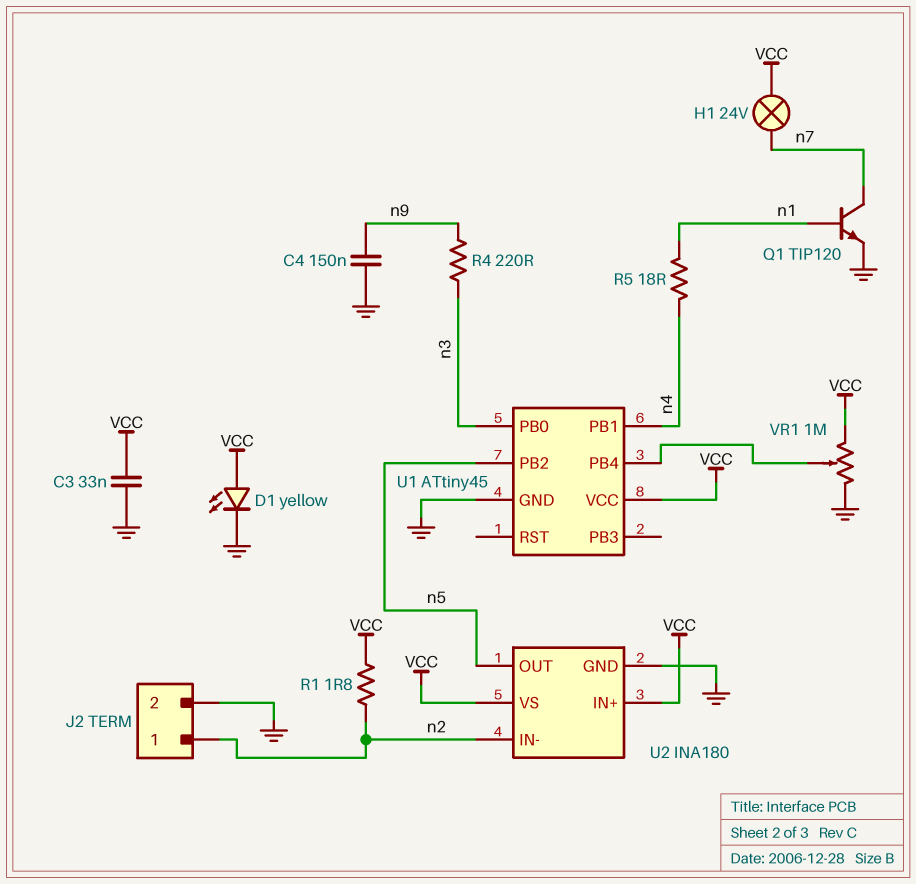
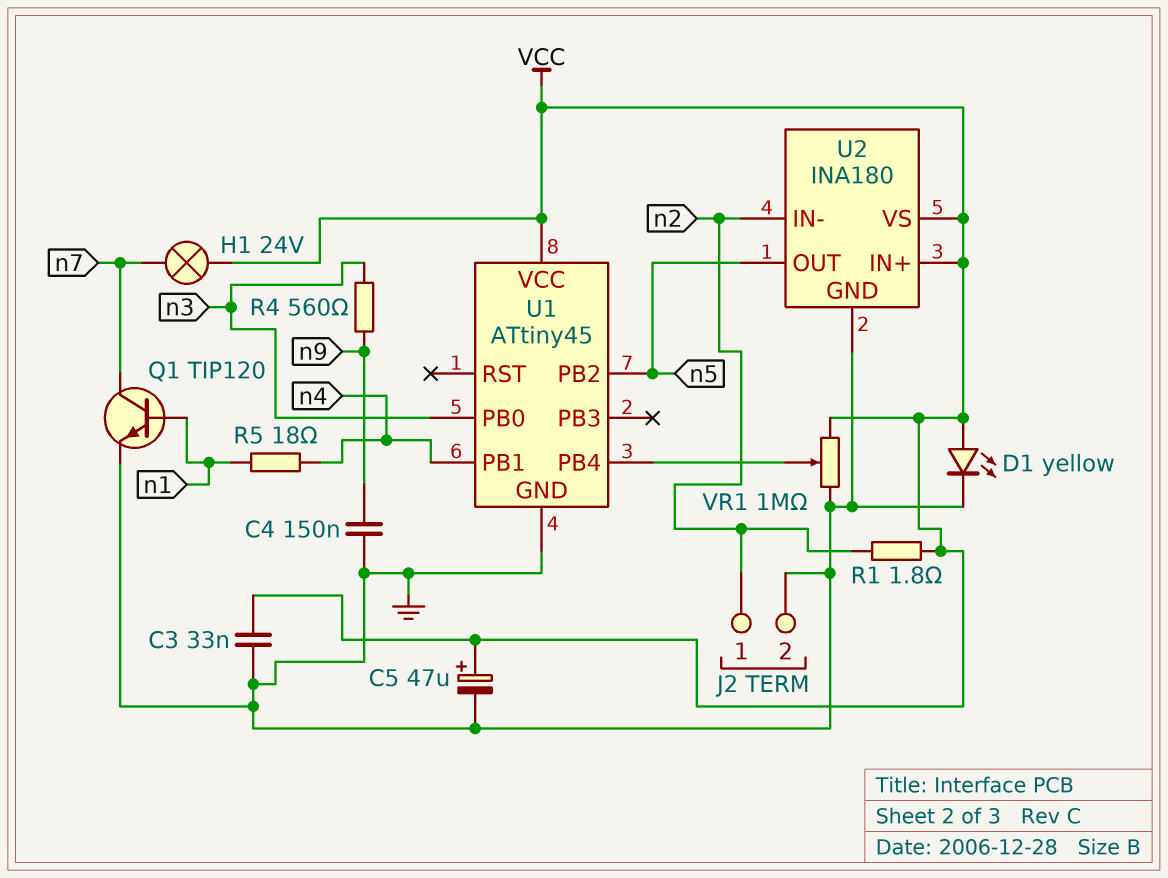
C5: none -> 47uF (plus VCC, minus GND)
R4: 220 (n3, n9) -> 560 (n3, n9)

